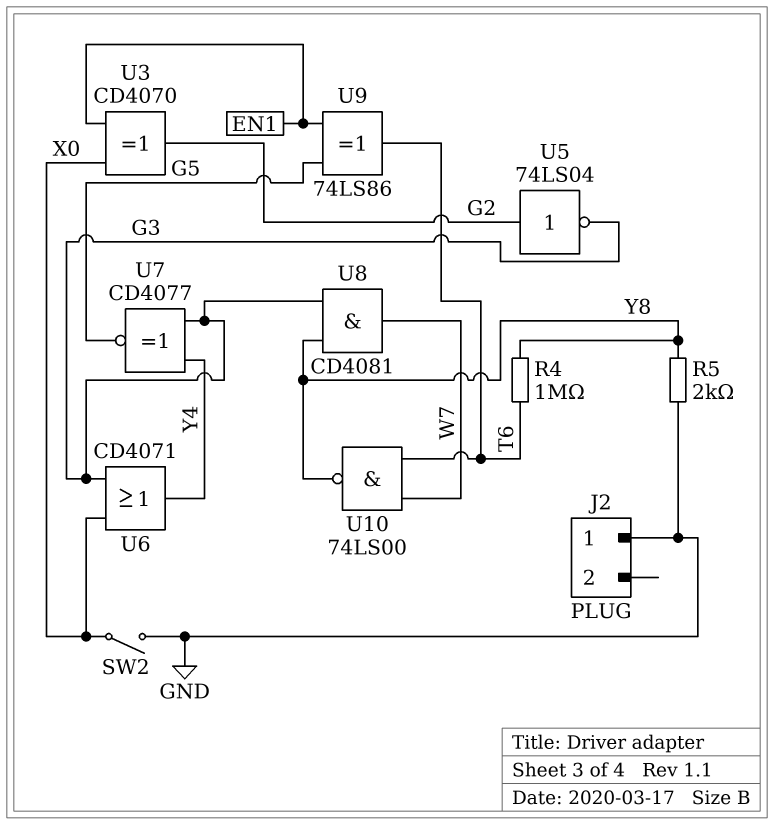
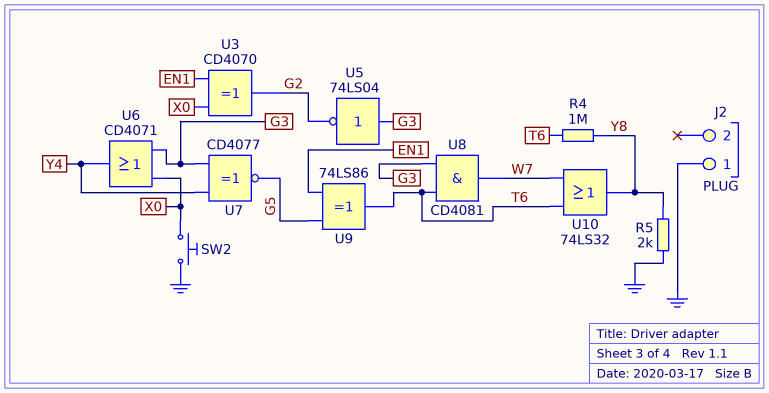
SW2: switch (GND, X0) -> button (GND, X0)
U5: NOT 74LS04 (in G2, out G3) -> NOT 74LS04 (in G3, out G2)
U8: AND CD4081 (in G3, in Y8, out W7) -> AND CD4081 (in G3, in T6, out W7)
U10: NAND 74LS00 (in T6, in W7, out Y8) -> OR 74LS32 (in T6, in W7, out Y8)

